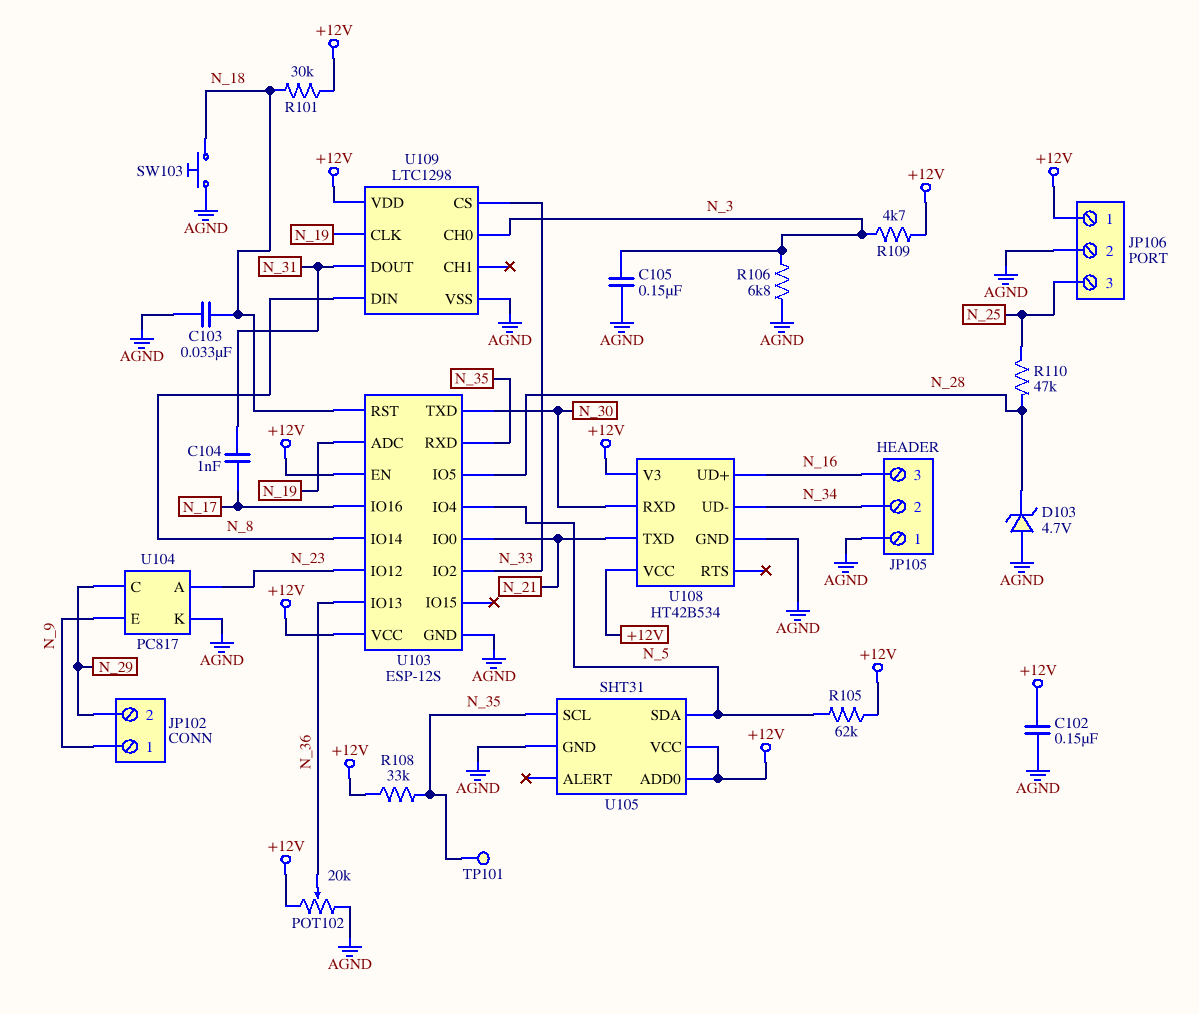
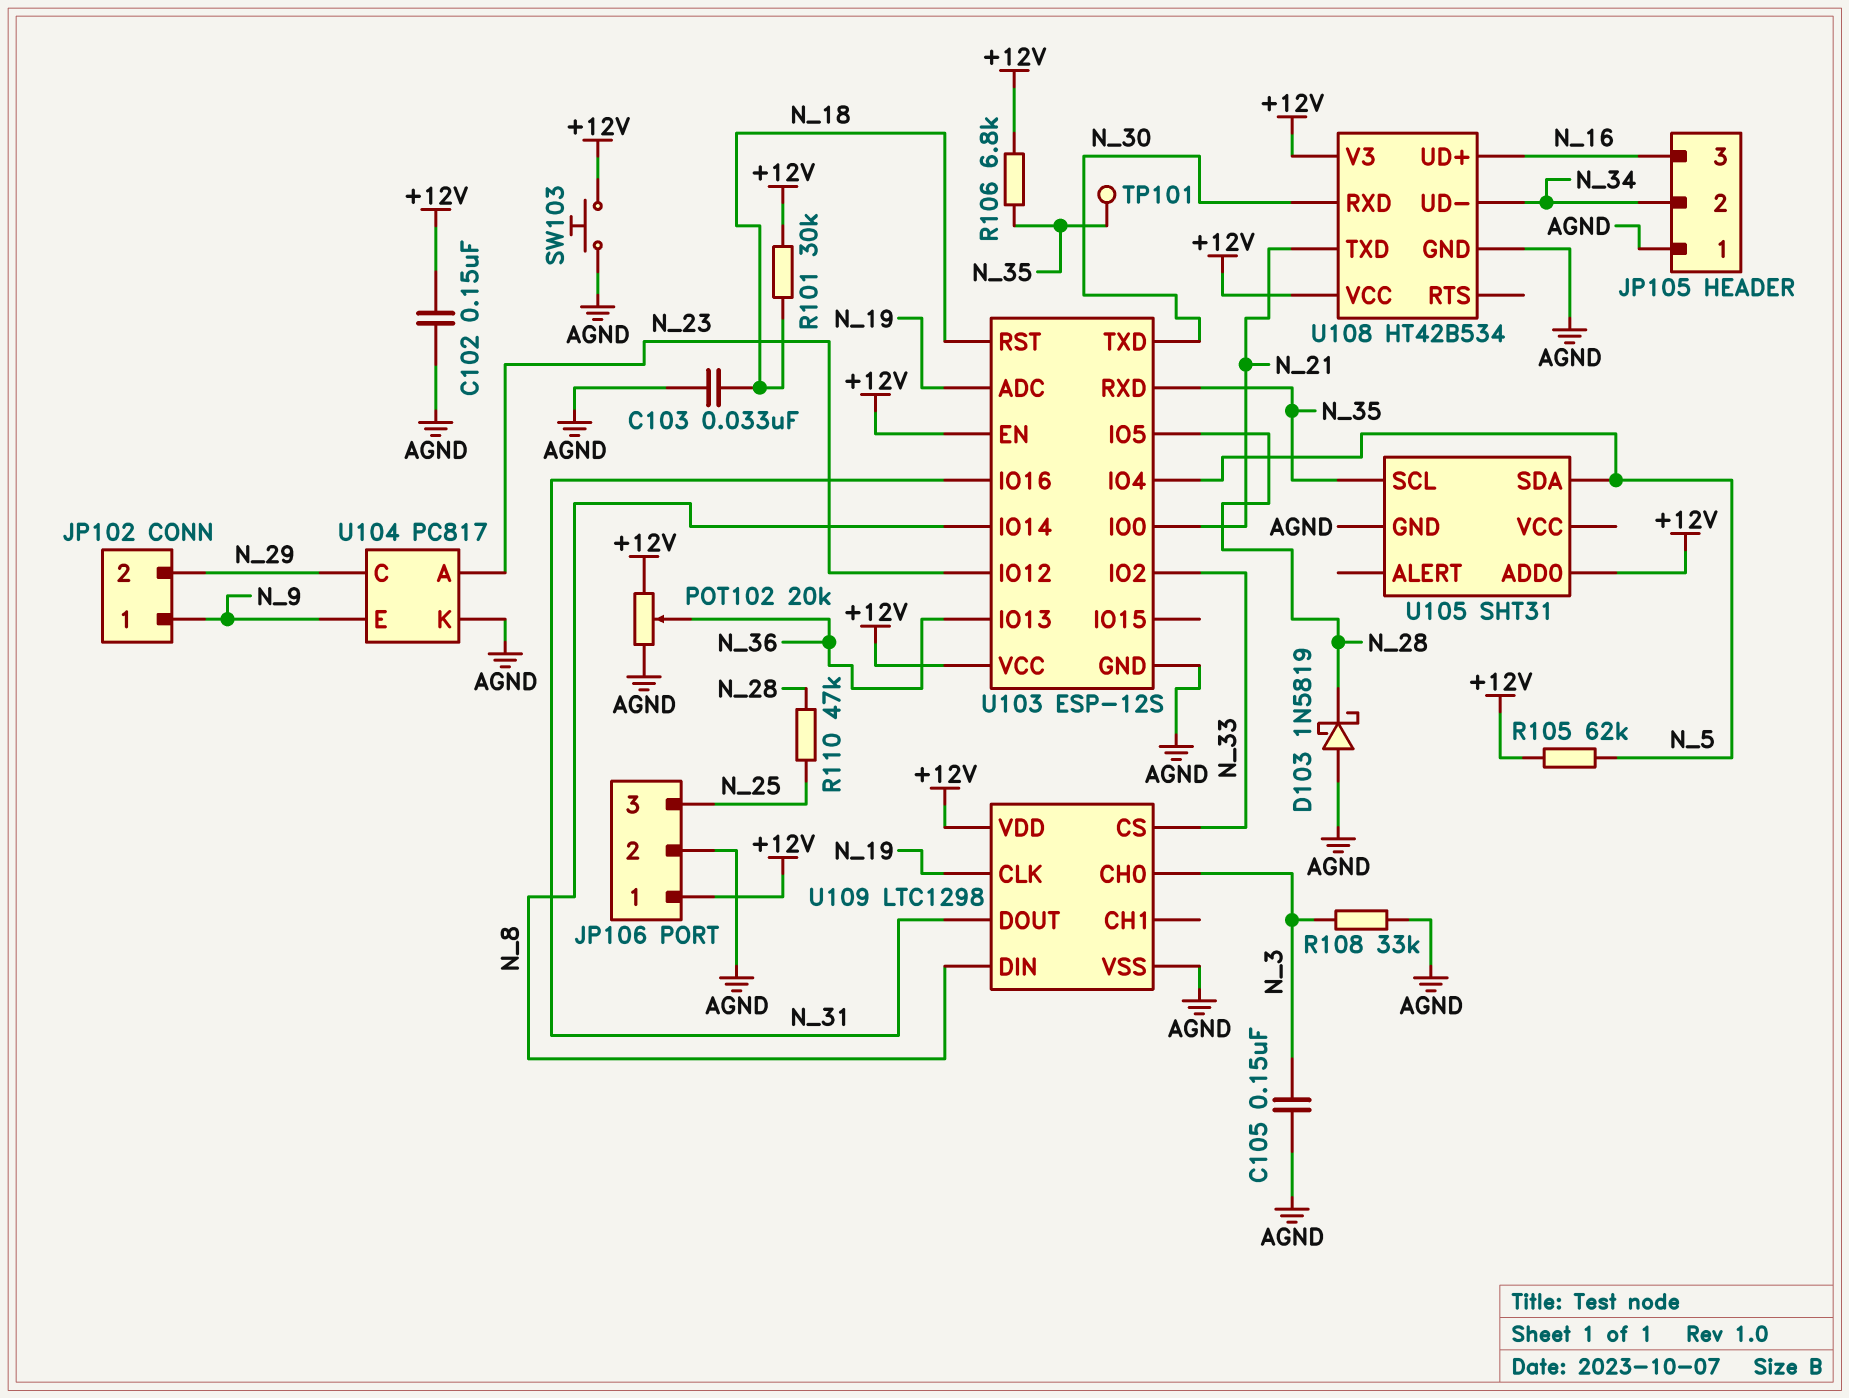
C104: 1nF (N_17, N_31) -> none
D103: zener 4.7V (A AGND, K N_28) -> schottky 1N5819 (A AGND, K N_28)
R106: 6.8k (AGND, N_3) -> 6.8k (+12V, N_35)
R108: 33k (+12V, N_35) -> 33k (AGND, N_3)
R109: 4.7k (+12V, N_3) -> none
SW103: button (AGND, N_18) -> button (+12V, AGND)
U103 pin IO16: N_17 -> N_31
U105 pin VCC: +12V -> none

